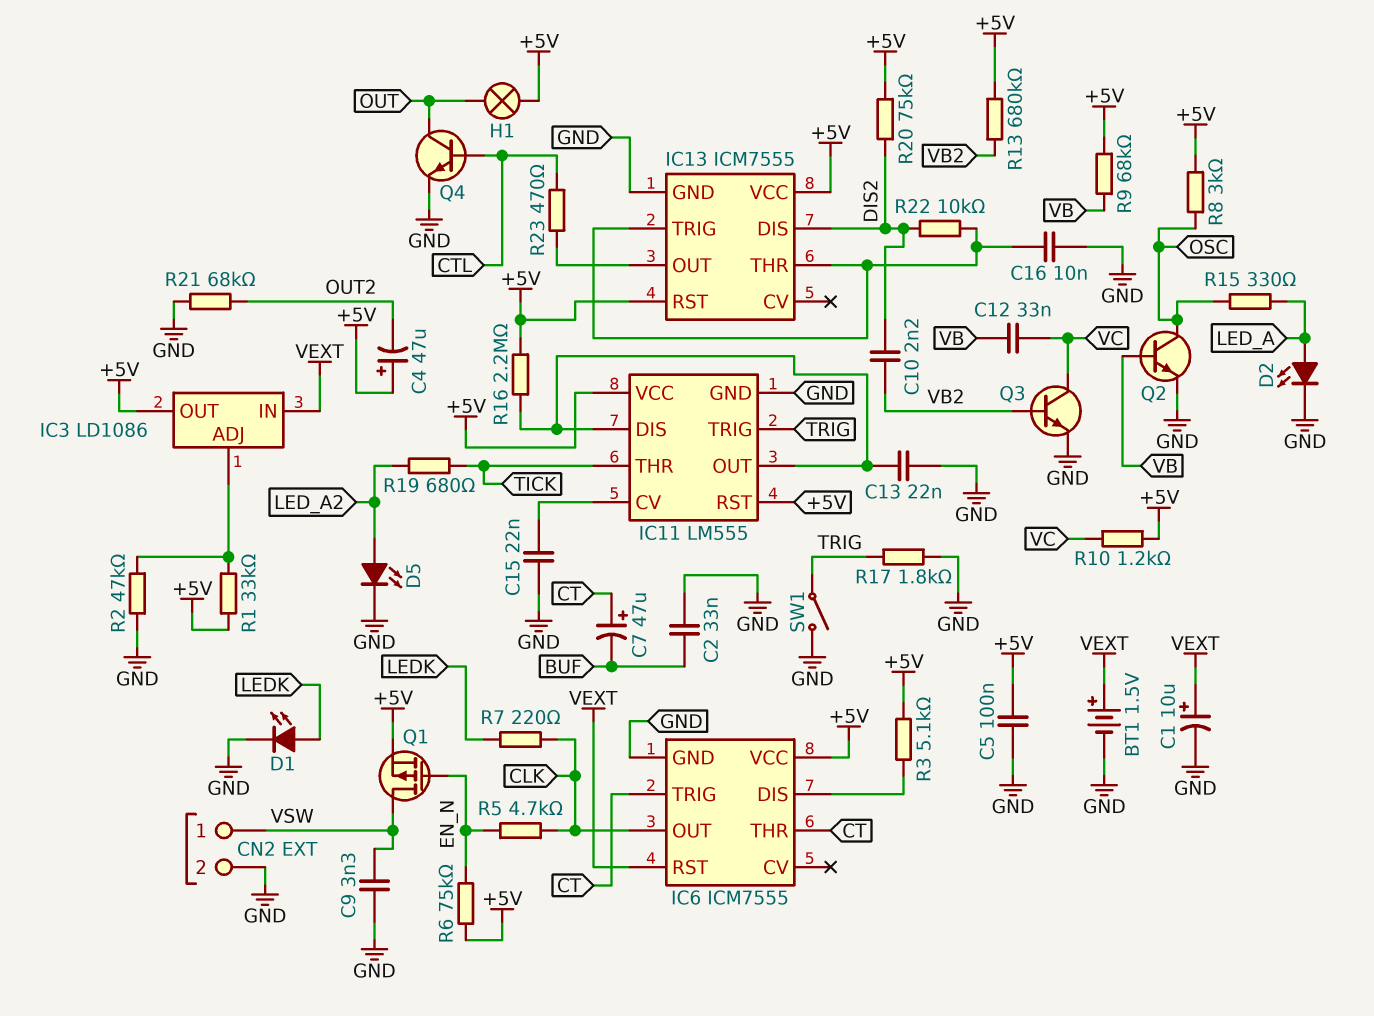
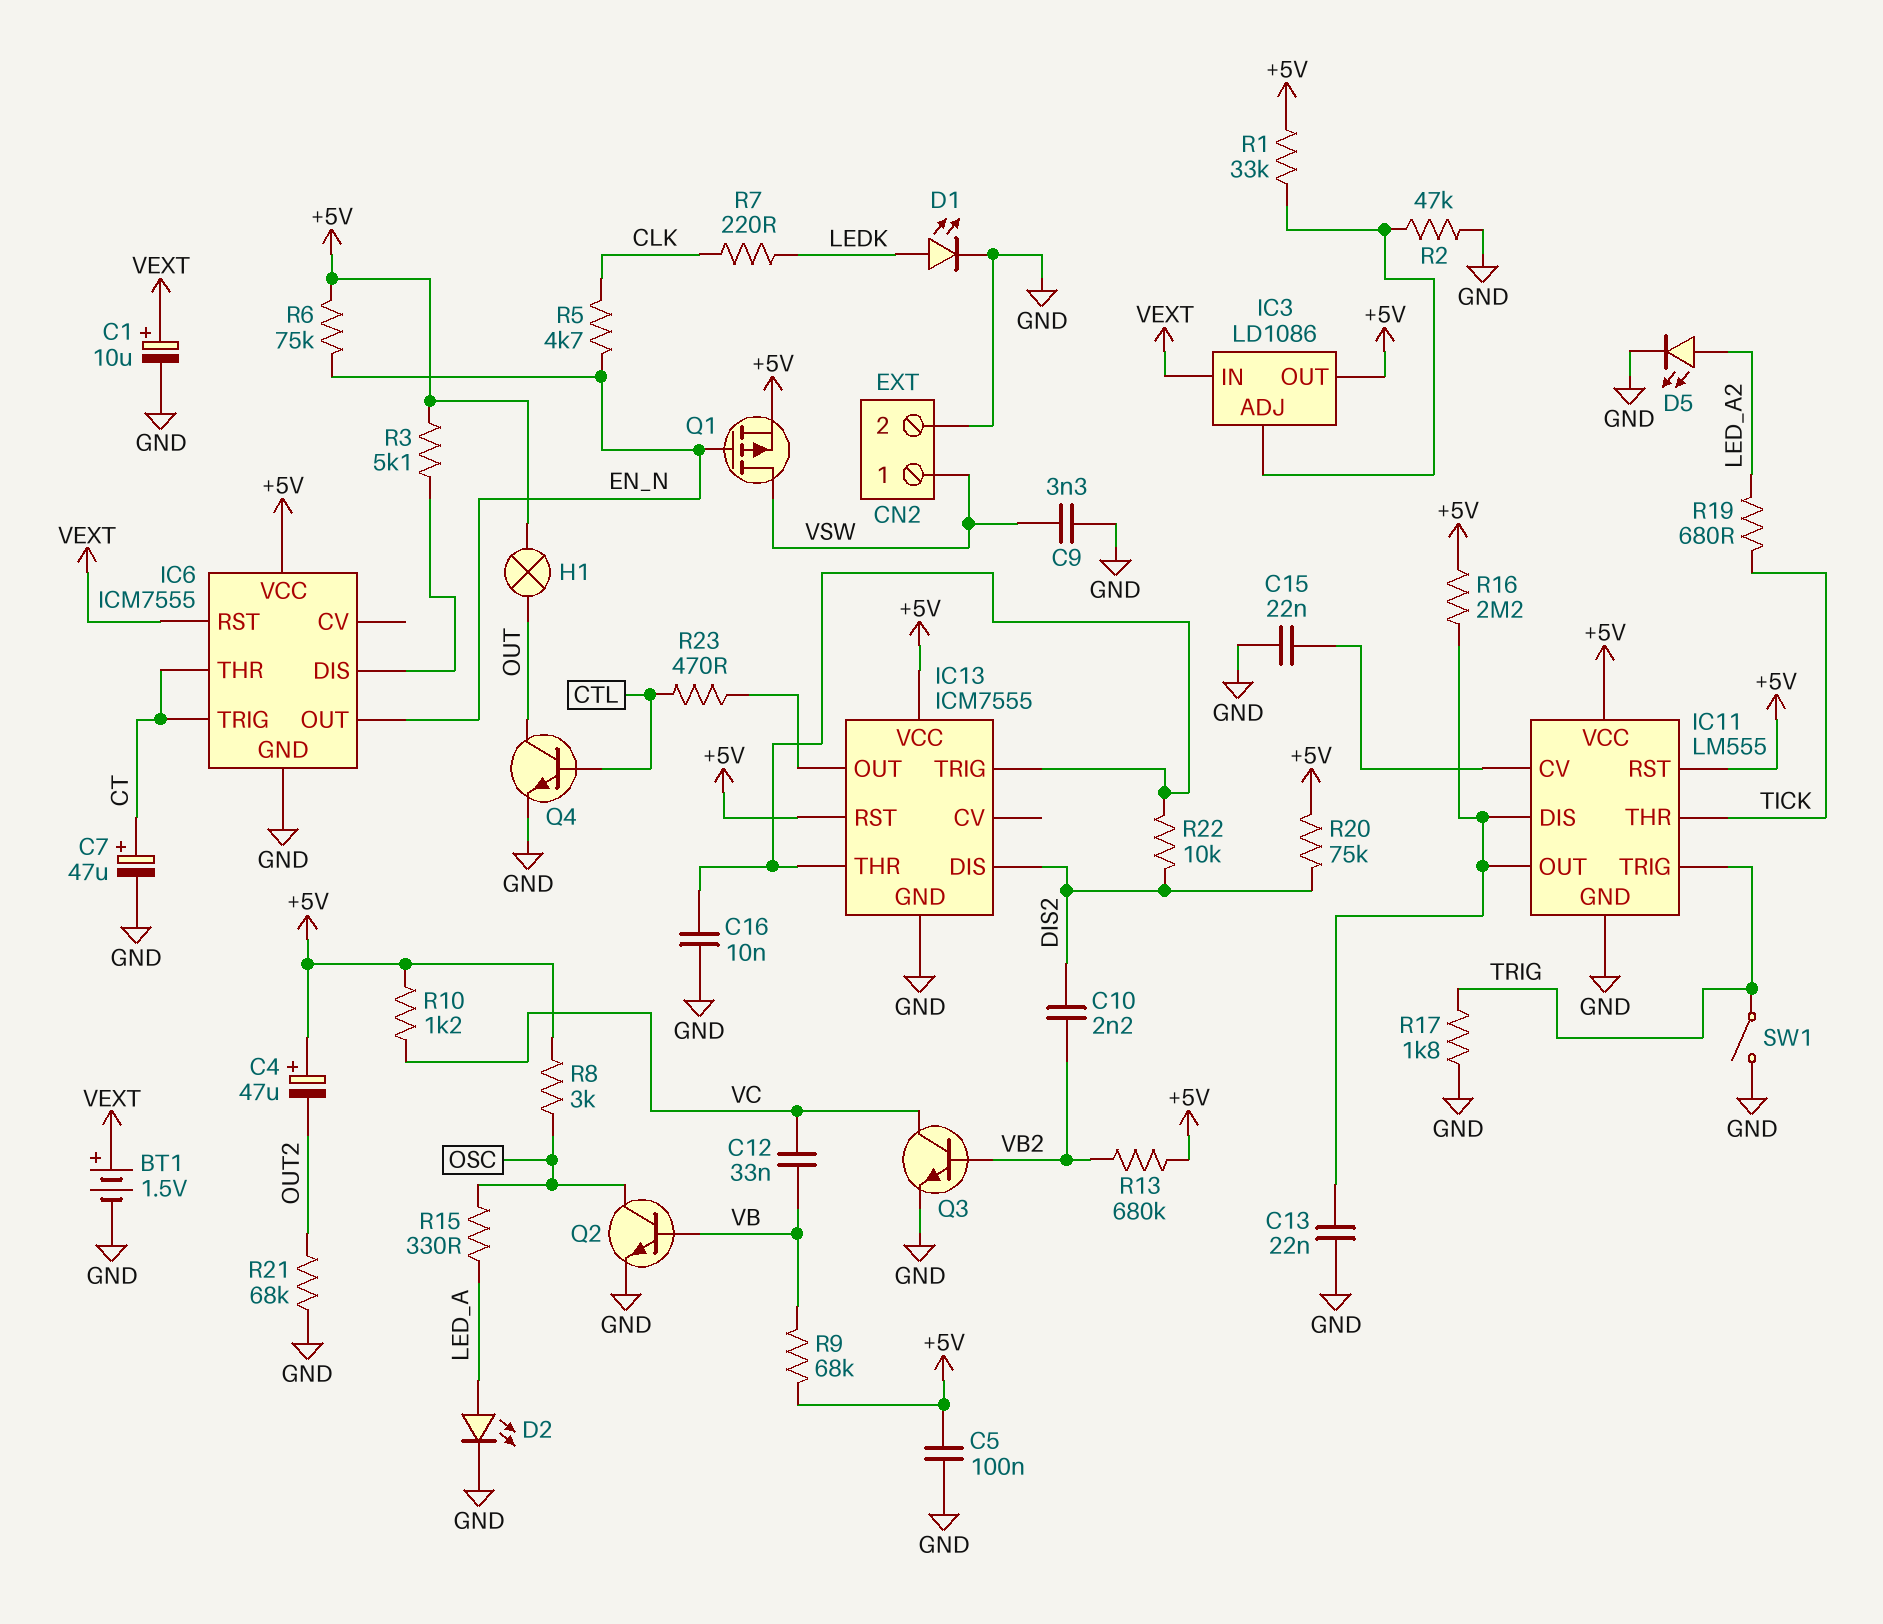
C2: 33nF (BUF, GND) -> none
C7: 47uF (plus CT, minus BUF) -> 47uF (plus CT, minus GND)
IC6 pin OUT: CLK -> EN_N

